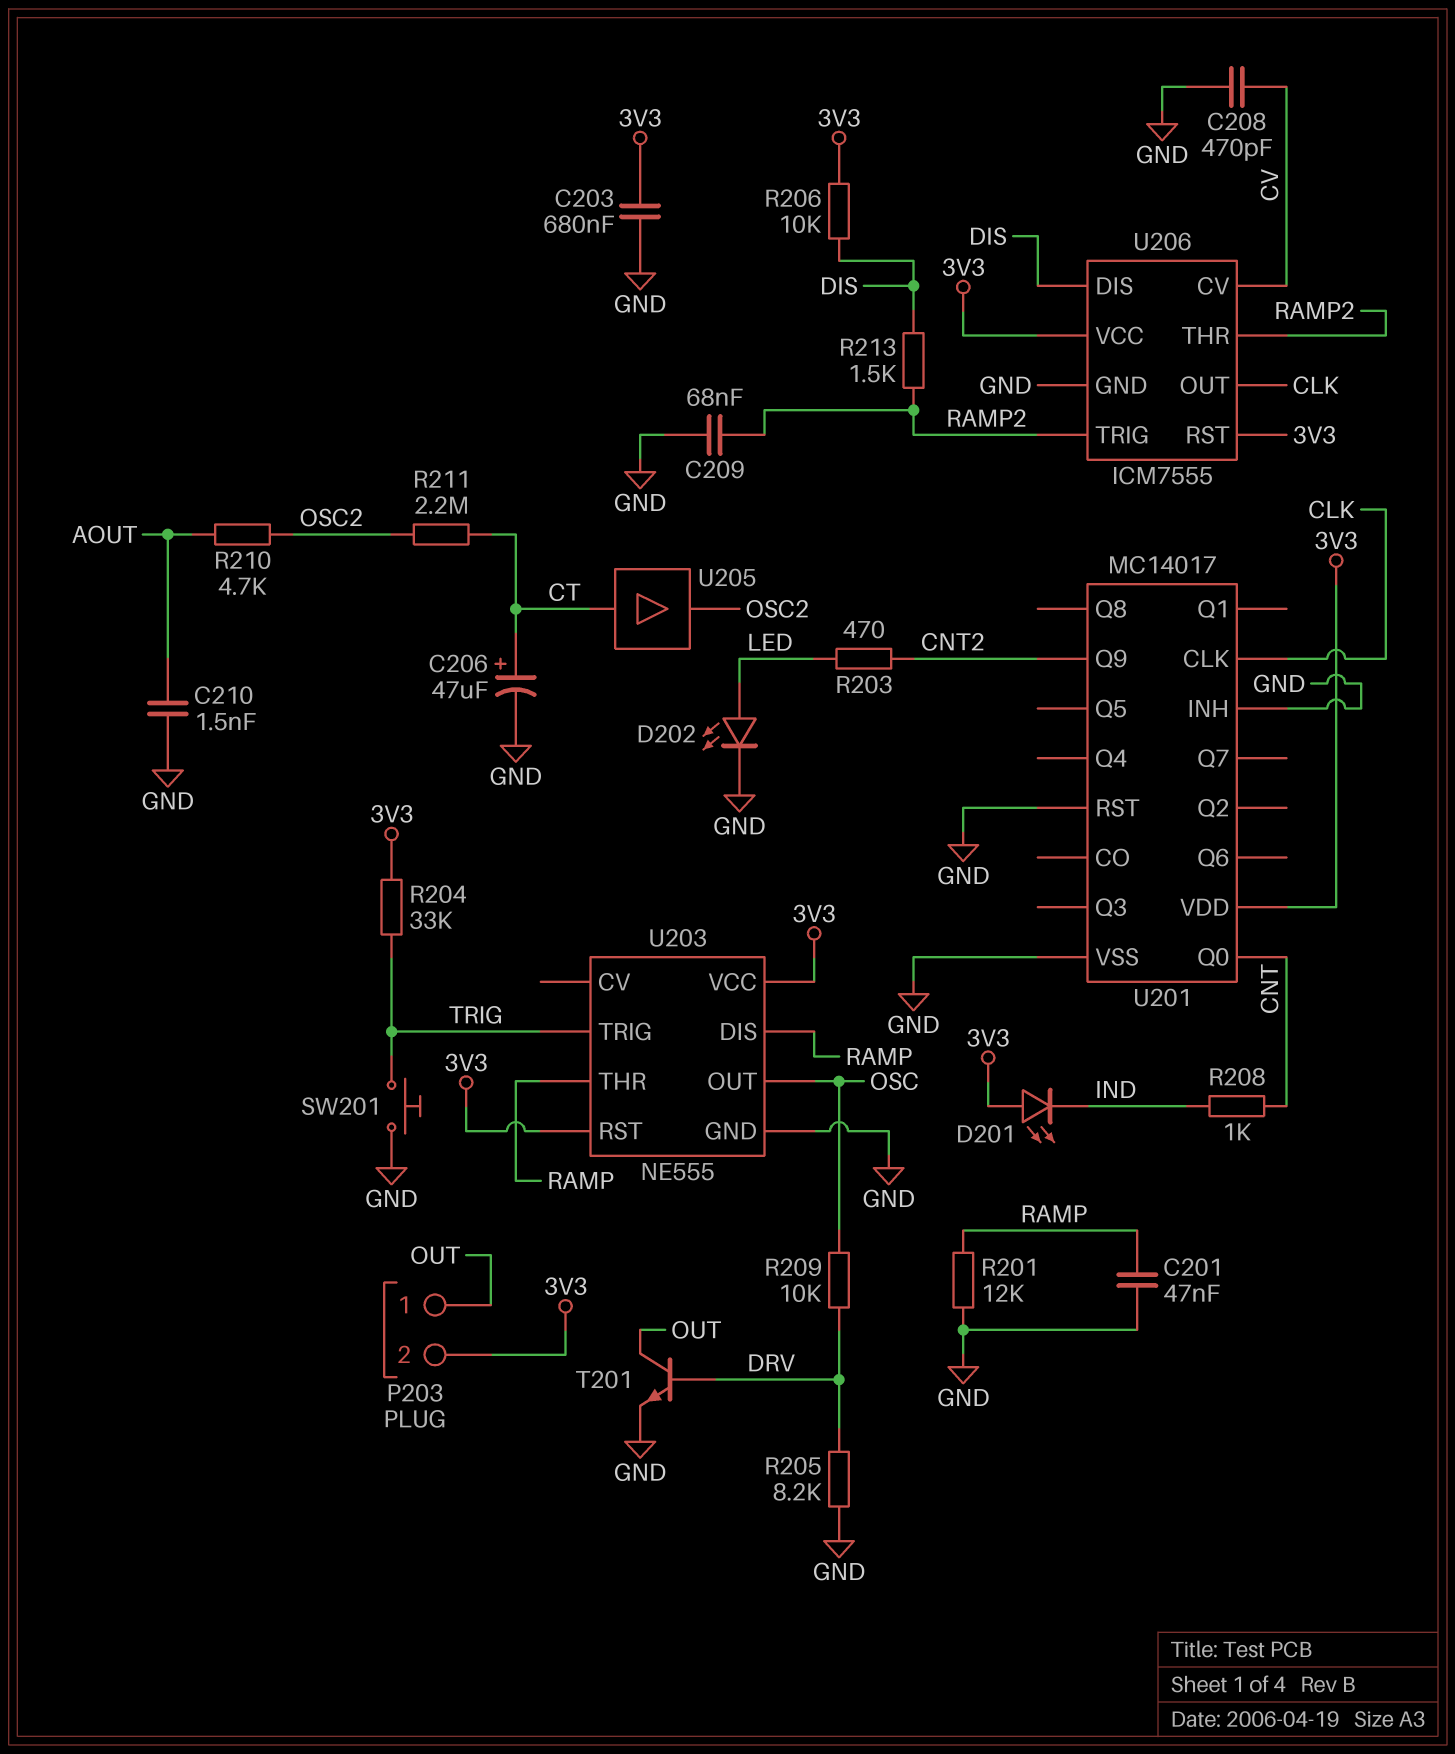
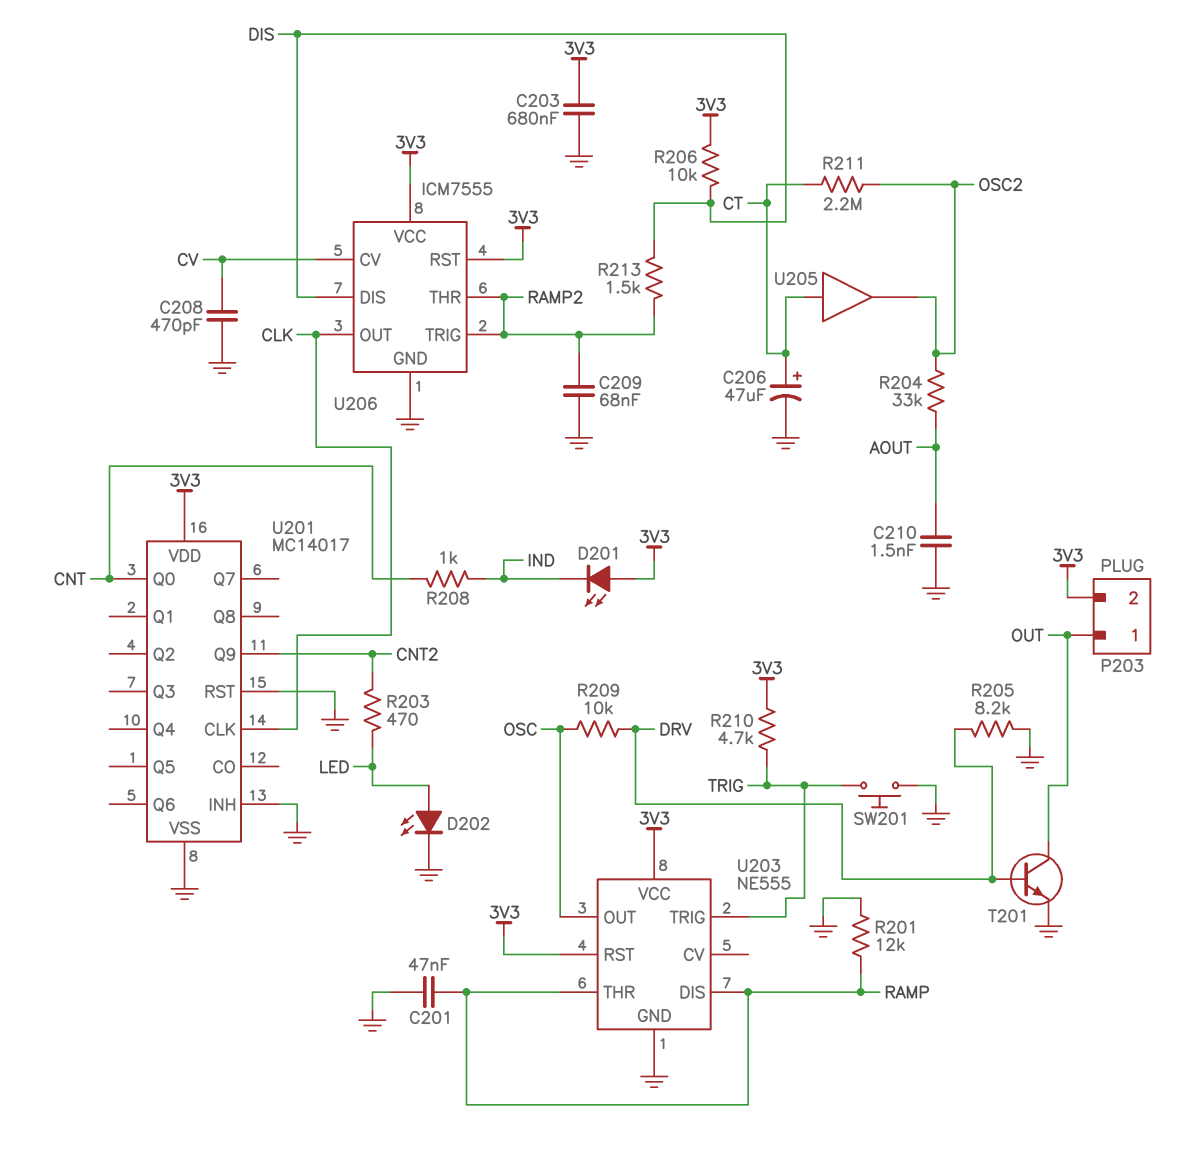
R204: 33k (3V3, TRIG) -> 33k (AOUT, OSC2)
R210: 4.7k (AOUT, OSC2) -> 4.7k (3V3, TRIG)

